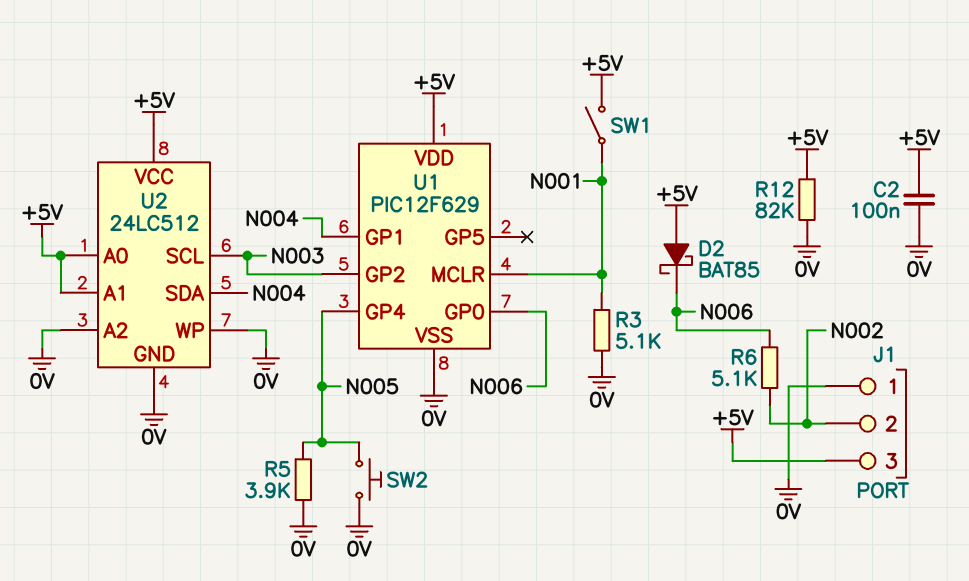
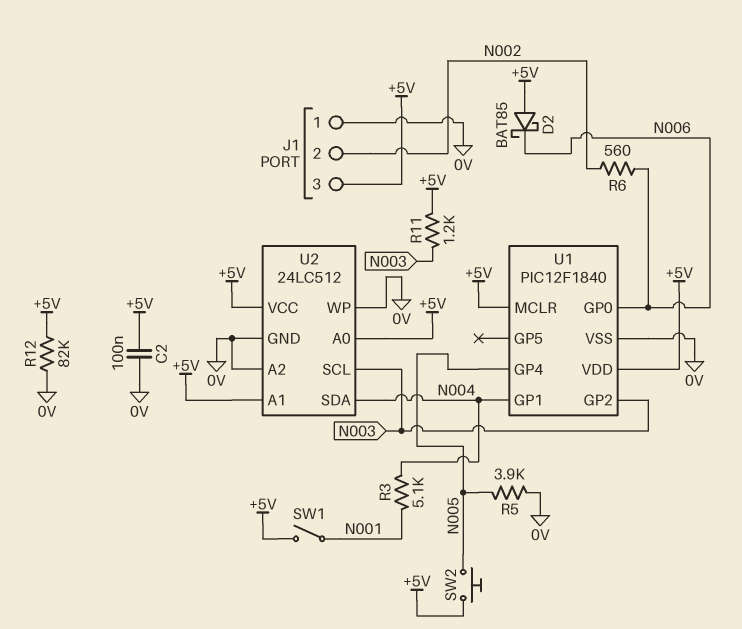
R3: 5.1k (0V, N001) -> 5.1k (N001, N004)
R6: 5.1k (N002, N006) -> 560 (N002, N006)
R11: none -> 1.2k (+5V, N003)
SW2: button (0V, N005) -> button (+5V, N005)
U1: PIC12F629 -> PIC12F1840
U1 pin MCLR: N001 -> +5V

